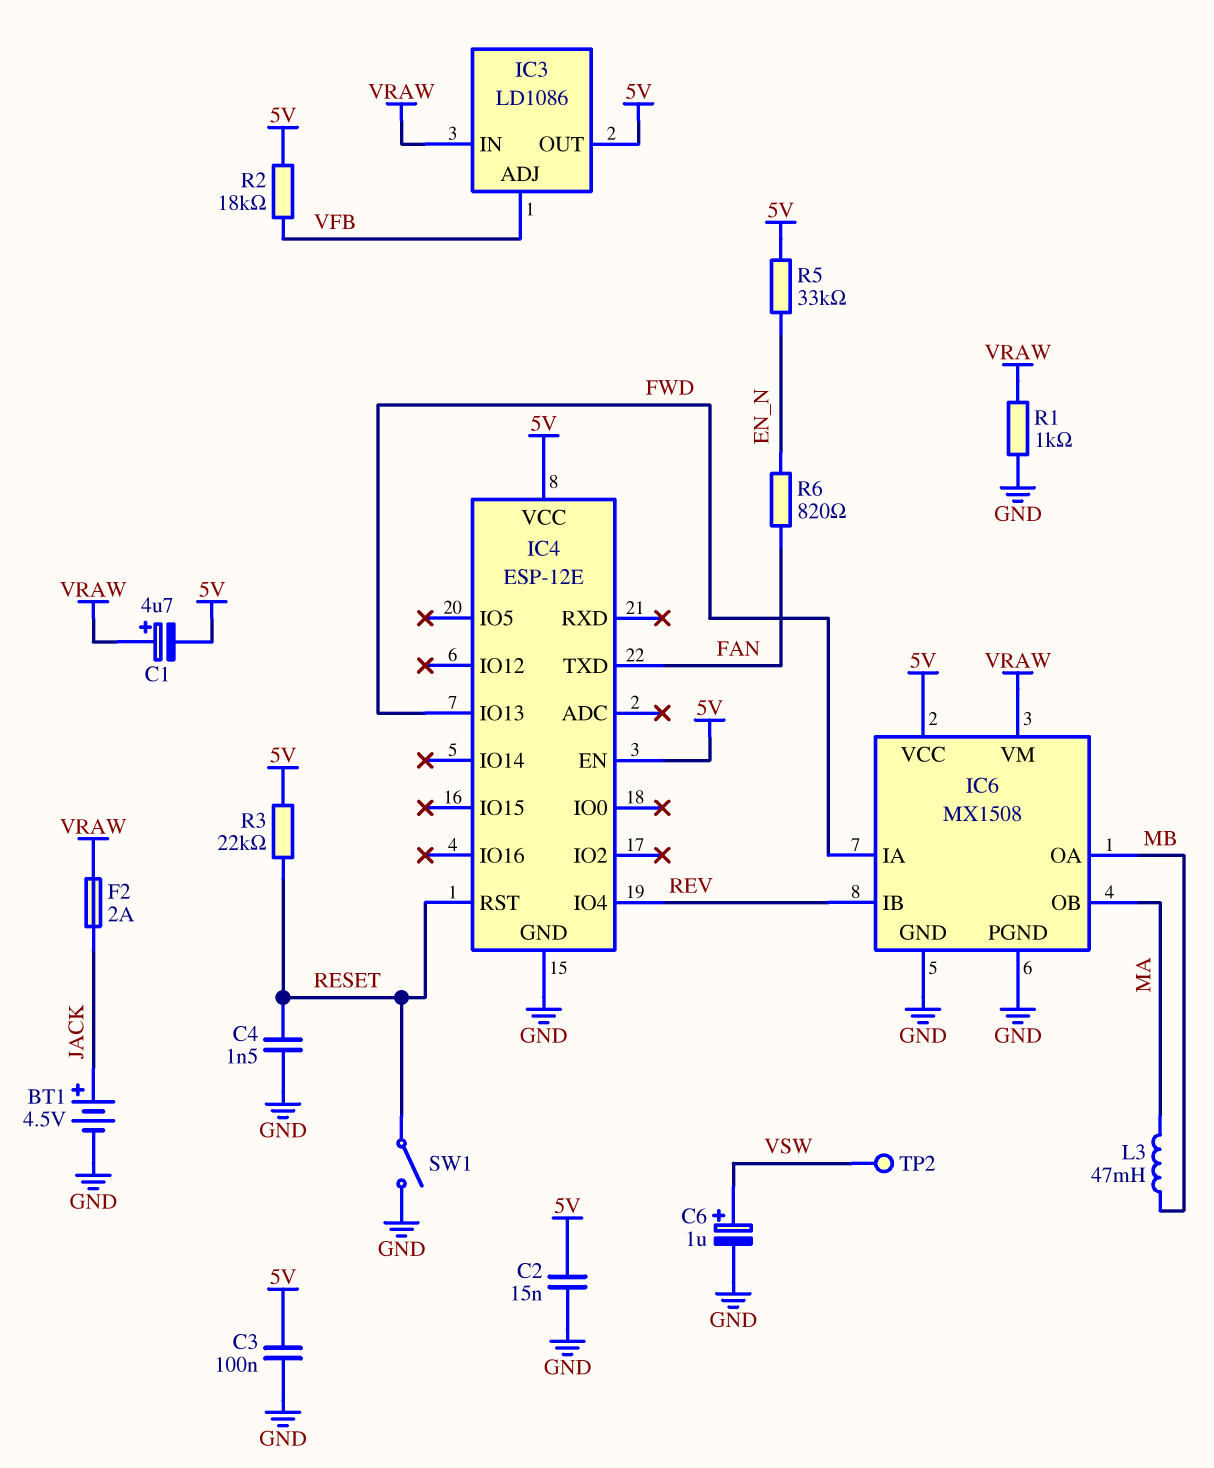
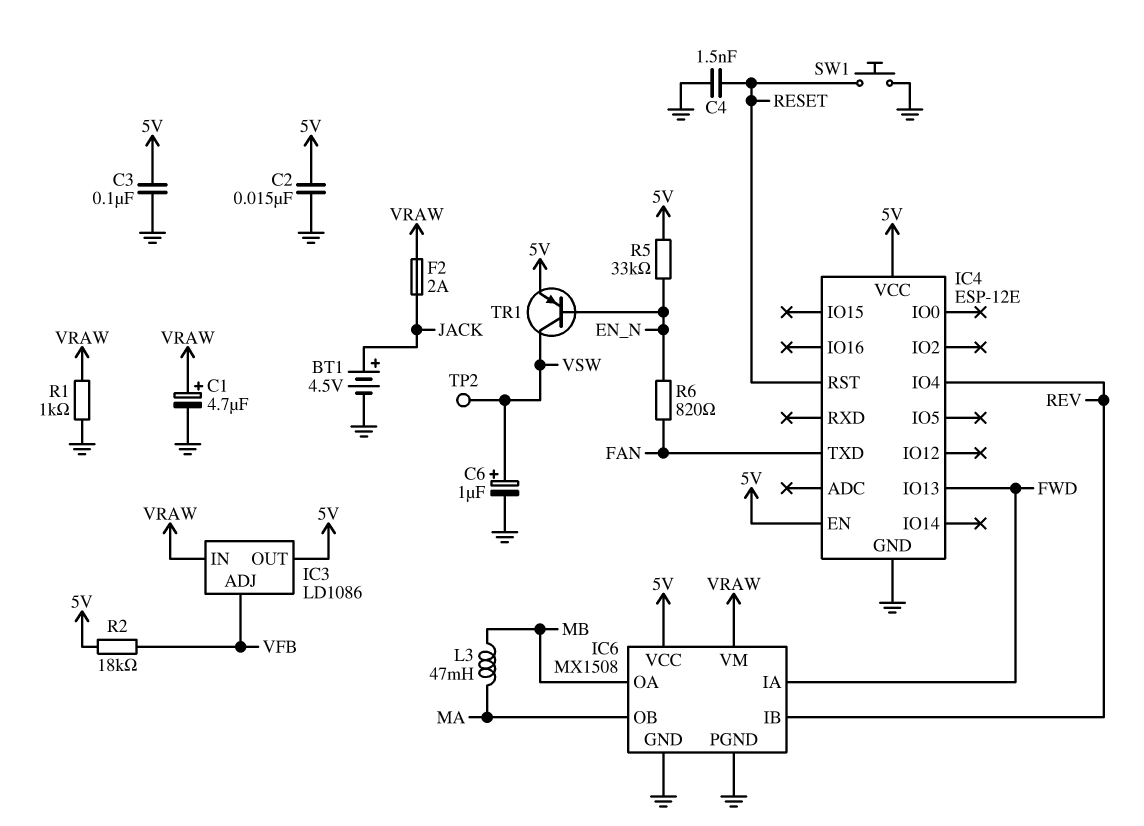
C1: 4.7uF (plus VRAW, minus 5V) -> 4.7uF (plus VRAW, minus GND)
R3: 22k (5V, RESET) -> none
SW1: switch (GND, RESET) -> button (GND, RESET)
TR1: none -> PNP (B EN_N, C VSW, E 5V)

